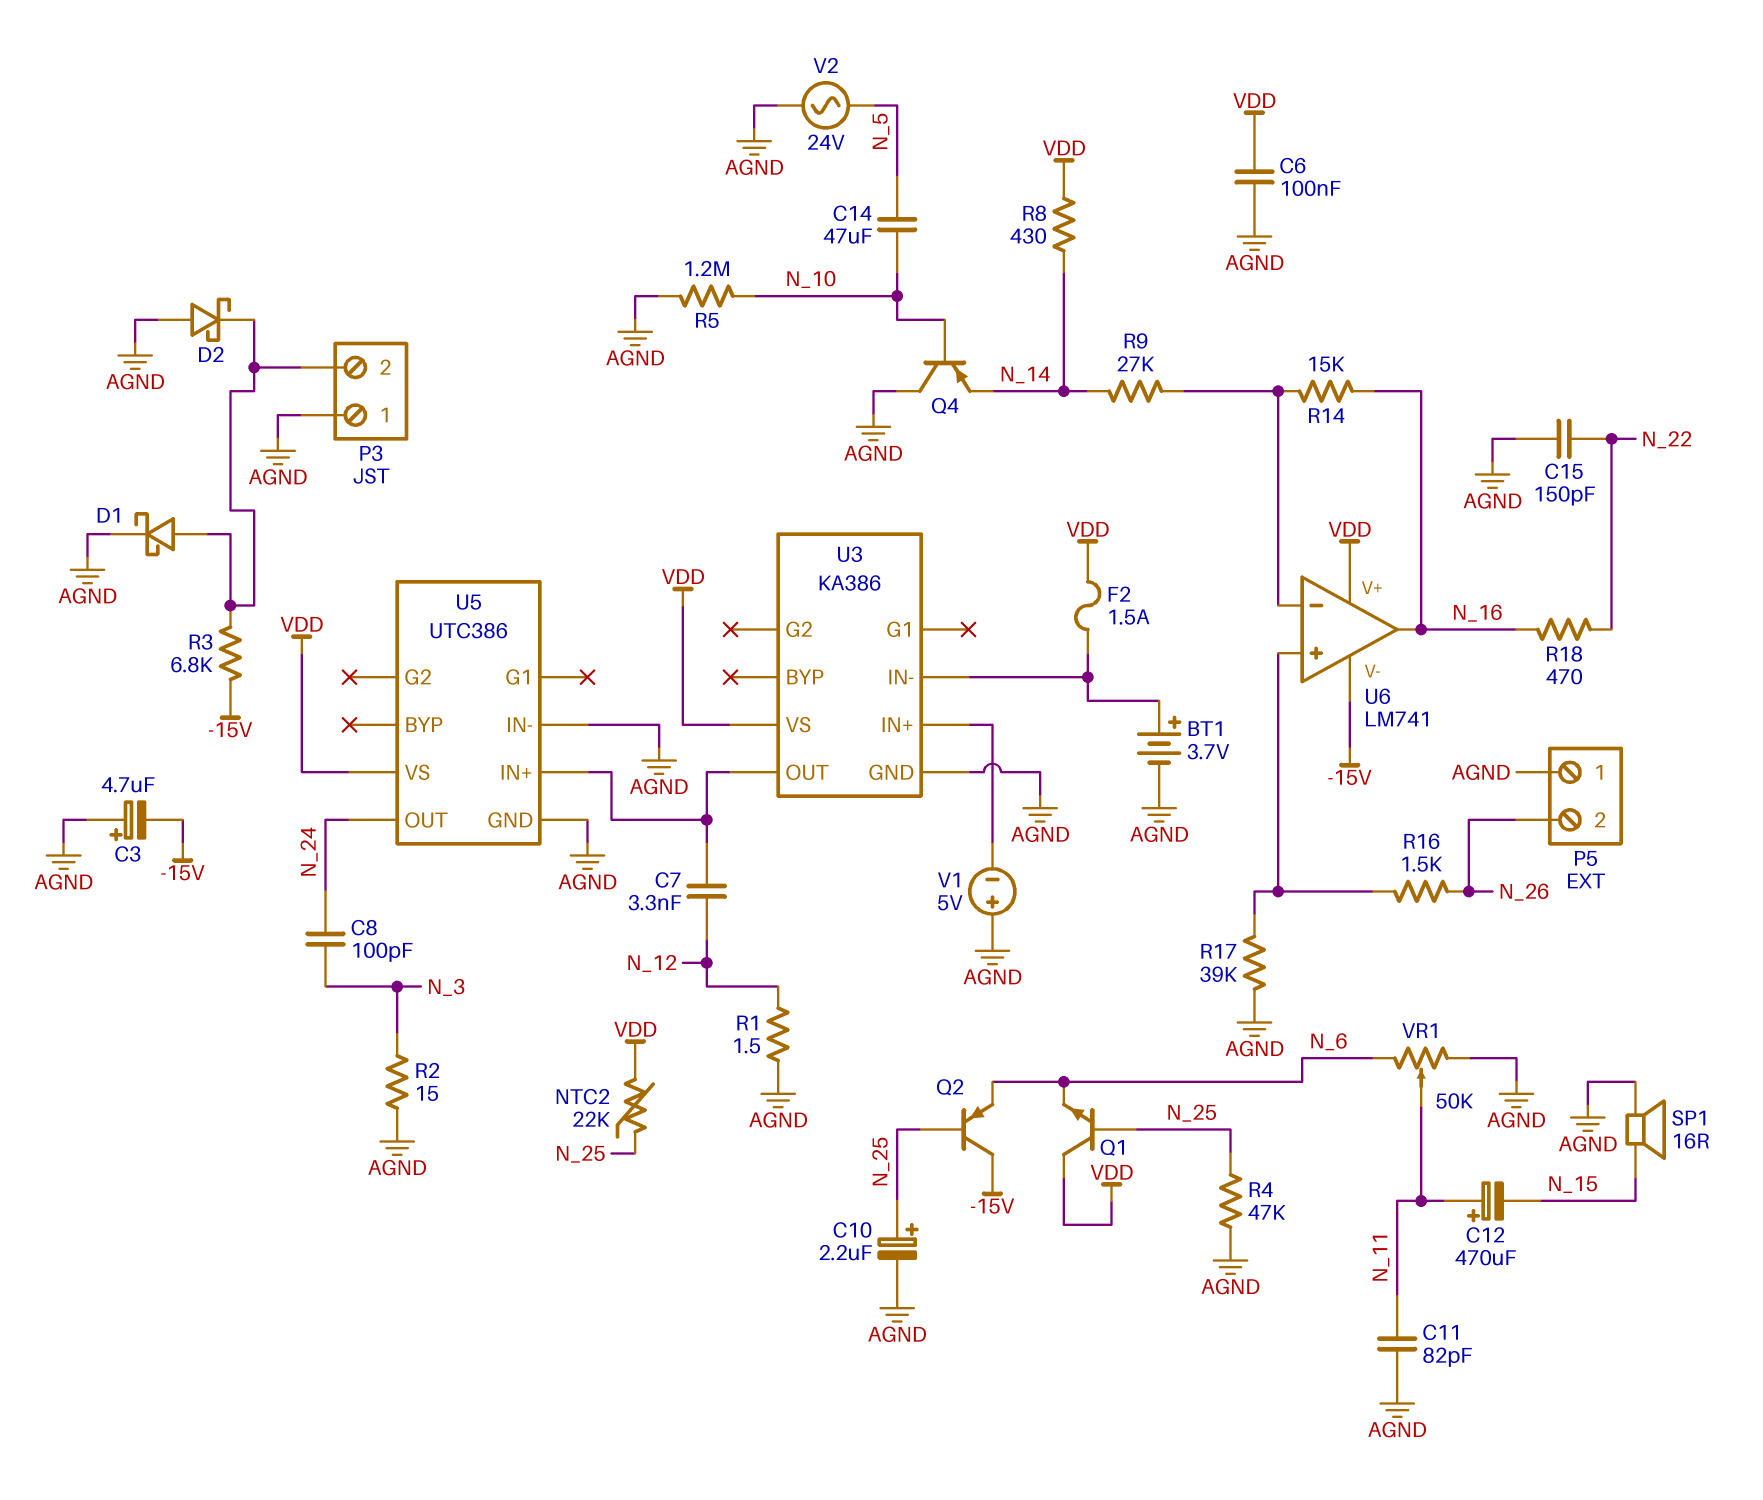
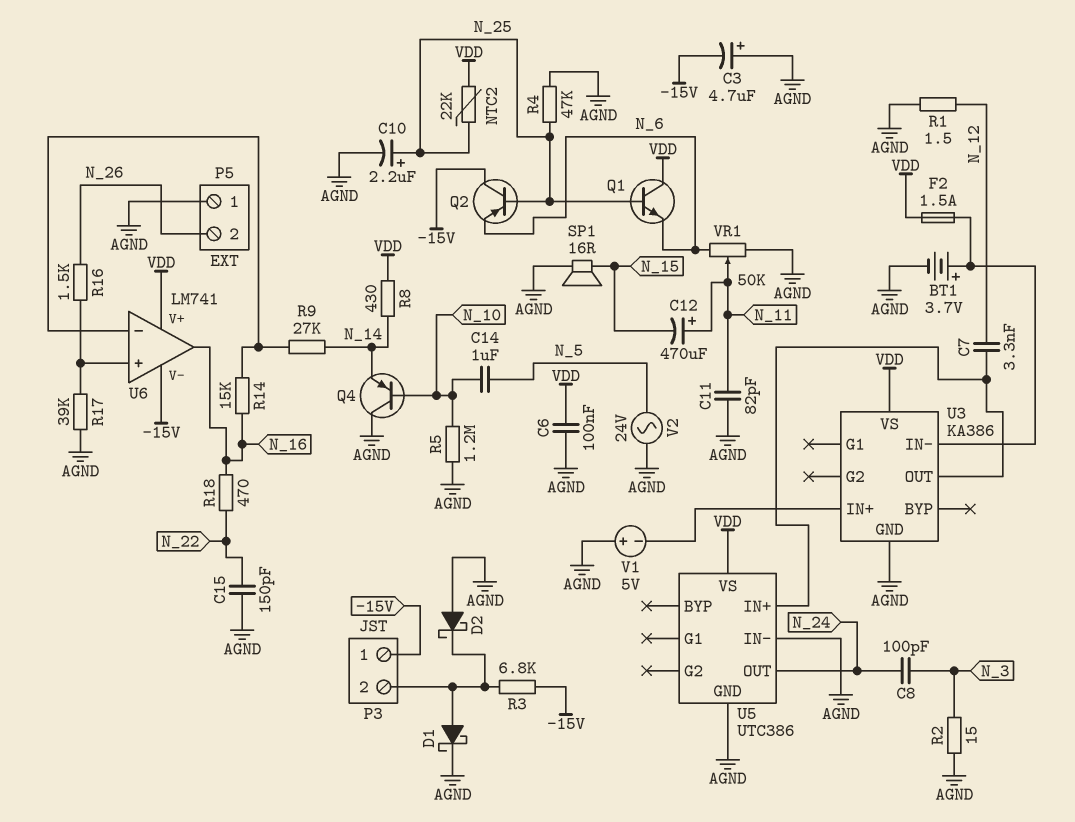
C14: 47uF (N_5, N_10) -> 1uF (N_5, N_10)
P3 pin 1: AGND -> -15V

